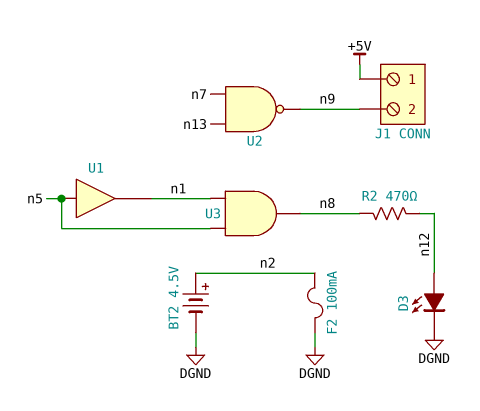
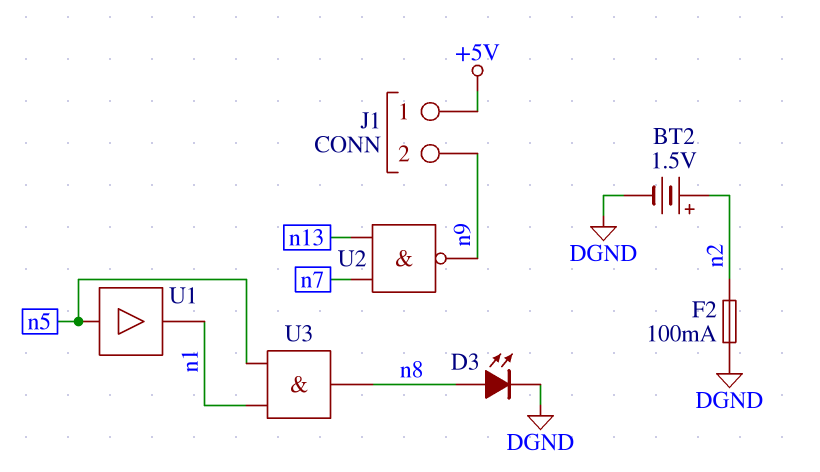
BT2: 4.5V (plus n2, minus DGND) -> 1.5V (plus n2, minus DGND)
D3: LED (A n12, K DGND) -> LED (A n8, K DGND)
R2: 470 (n8, n12) -> none

